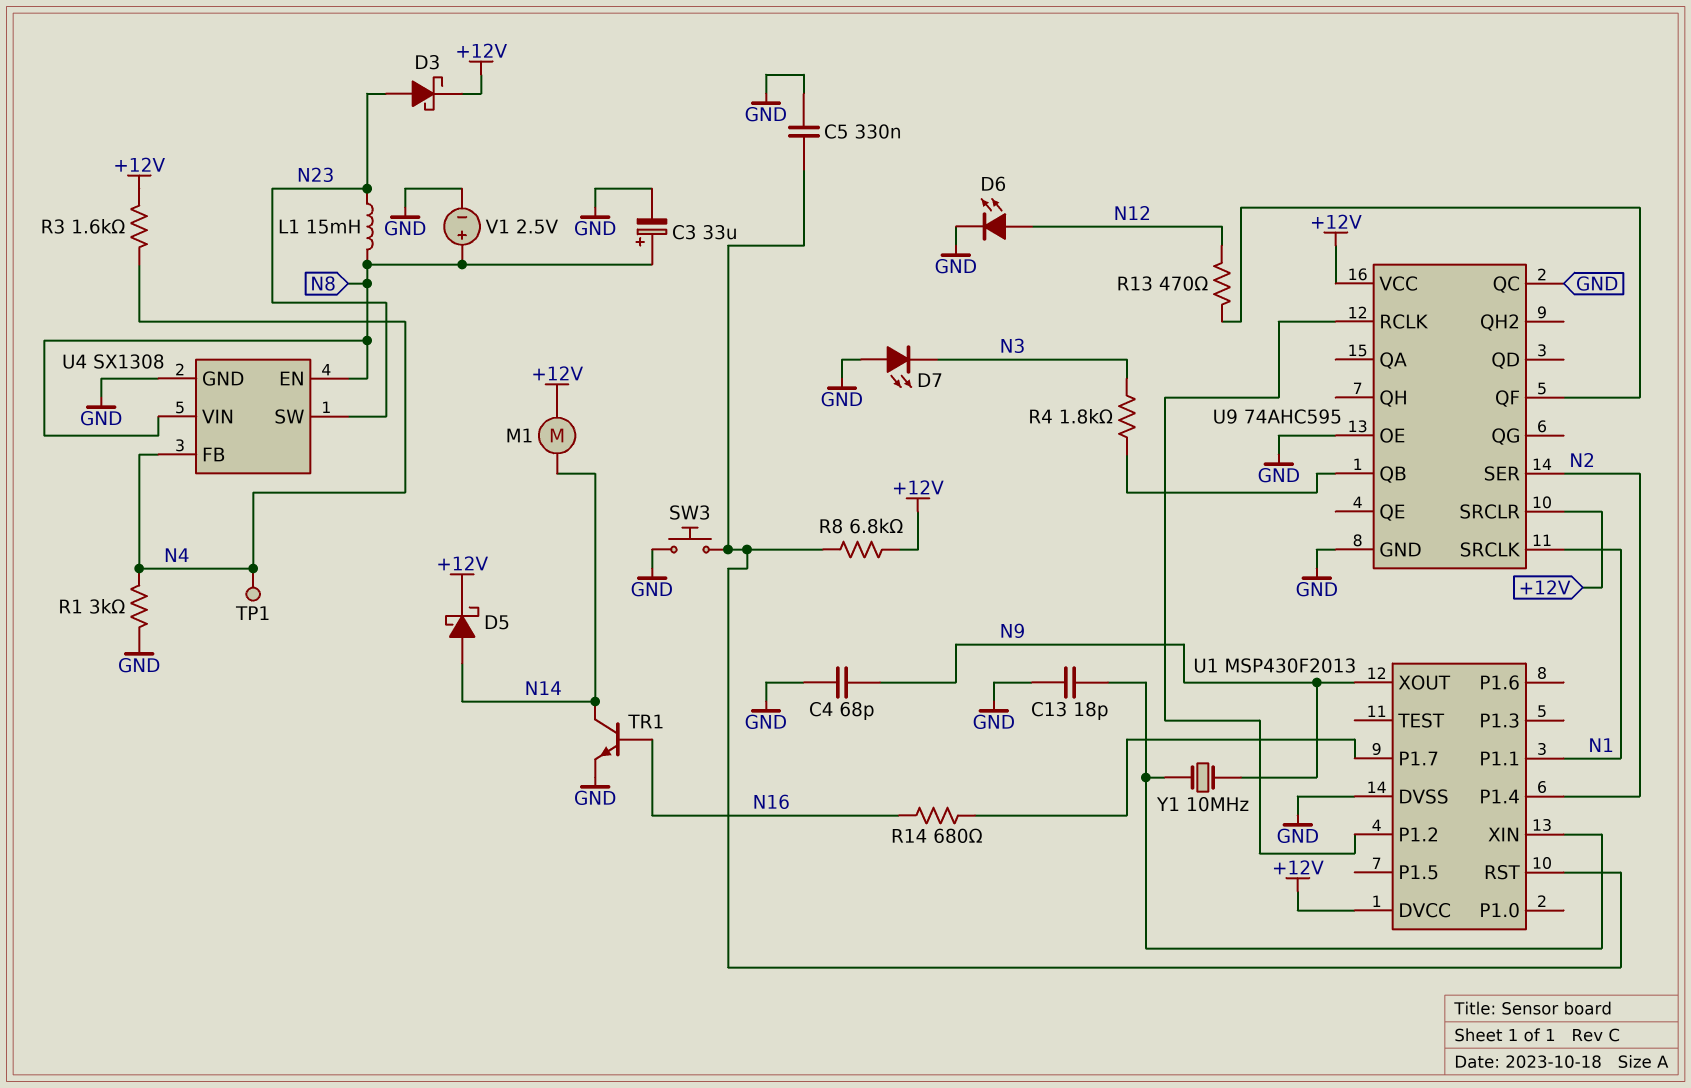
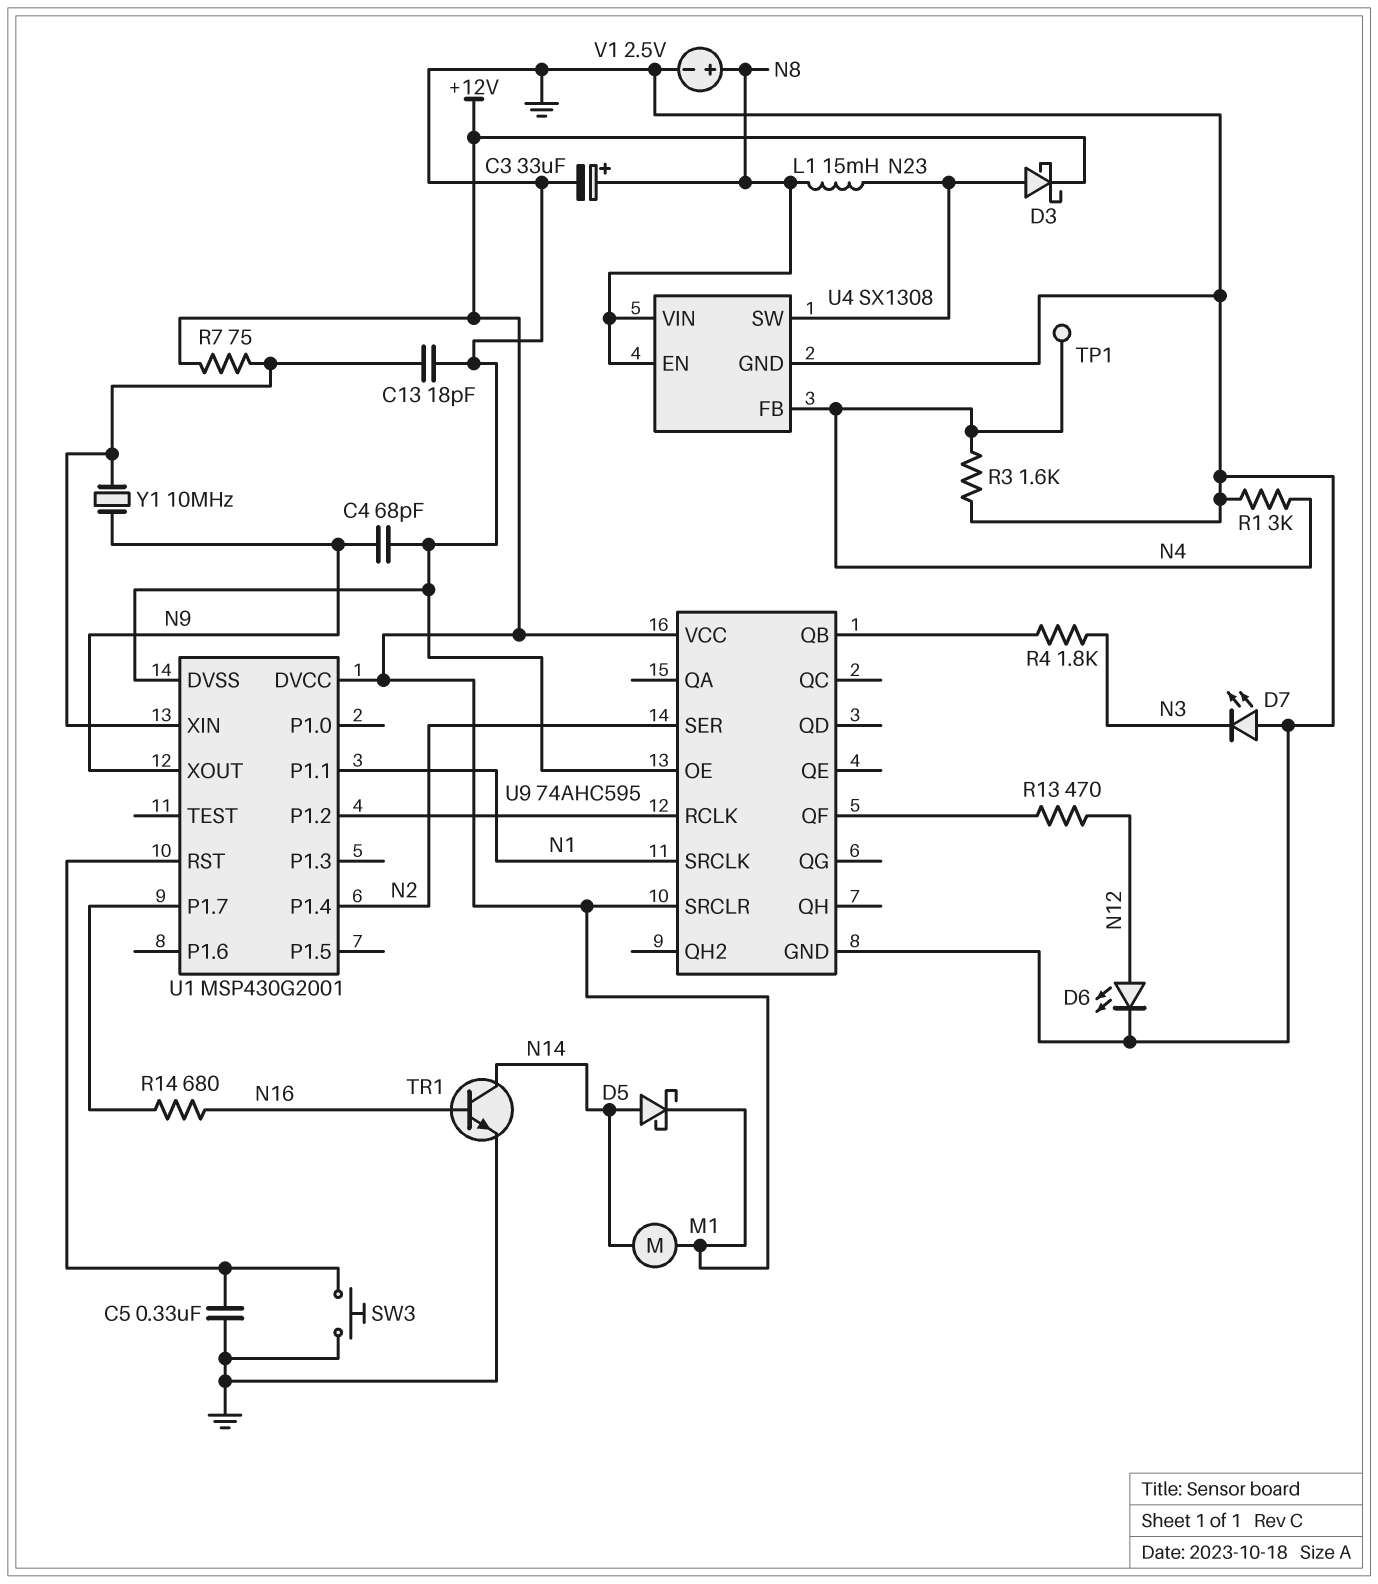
R3: 1.6k (+12V, N4) -> 1.6k (GND, N4)
R7: none -> 75 (+12V, U1/XIN)
R8: 6.8k (+12V, U1/RST) -> none
U1: MSP430F2013 -> MSP430G2001
U9 pin QC: GND -> none

